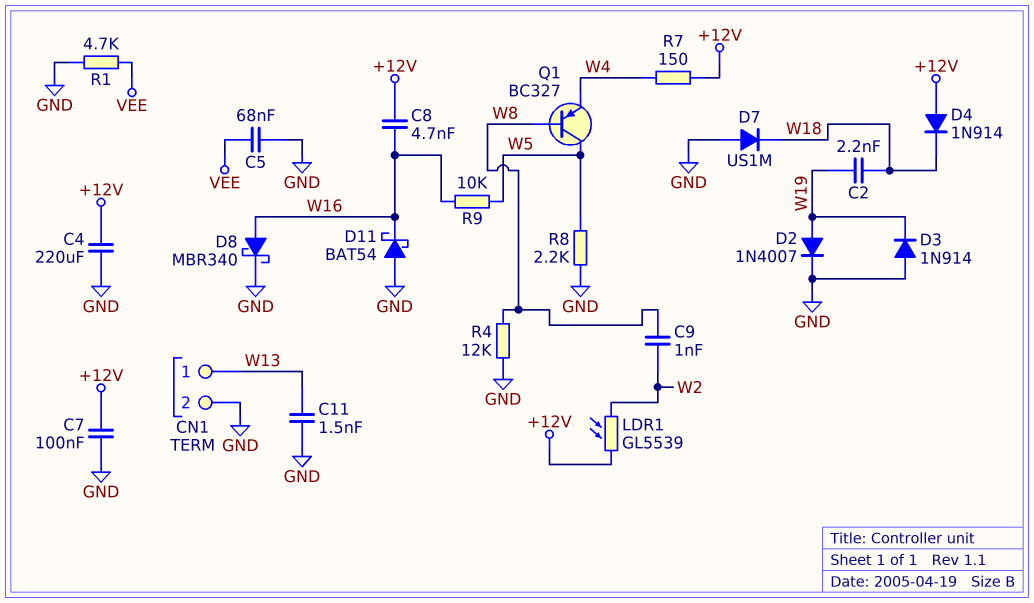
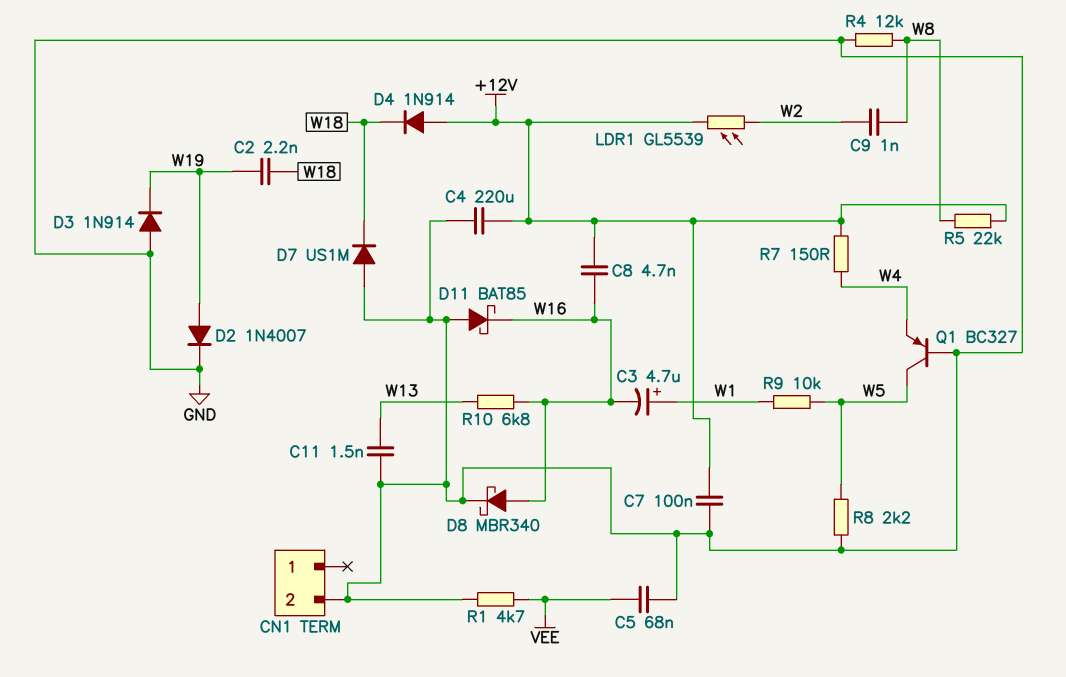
C3: none -> 4.7uF (plus W1, minus W16)
CN1 pin 1: W13 -> none
D11: schottky BAT54 (A GND, K W16) -> schottky BAT85 (A GND, K W16)
Q1: PNP BC327 (B W8, C W5, E W4) -> PNP BC327 (B GND, C W5, E W4)
R5: none -> 22k (+12V, W8)
R9: 10k (W5, W16) -> 10k (W1, W5)
R10: none -> 6.8k (W13, W16)

